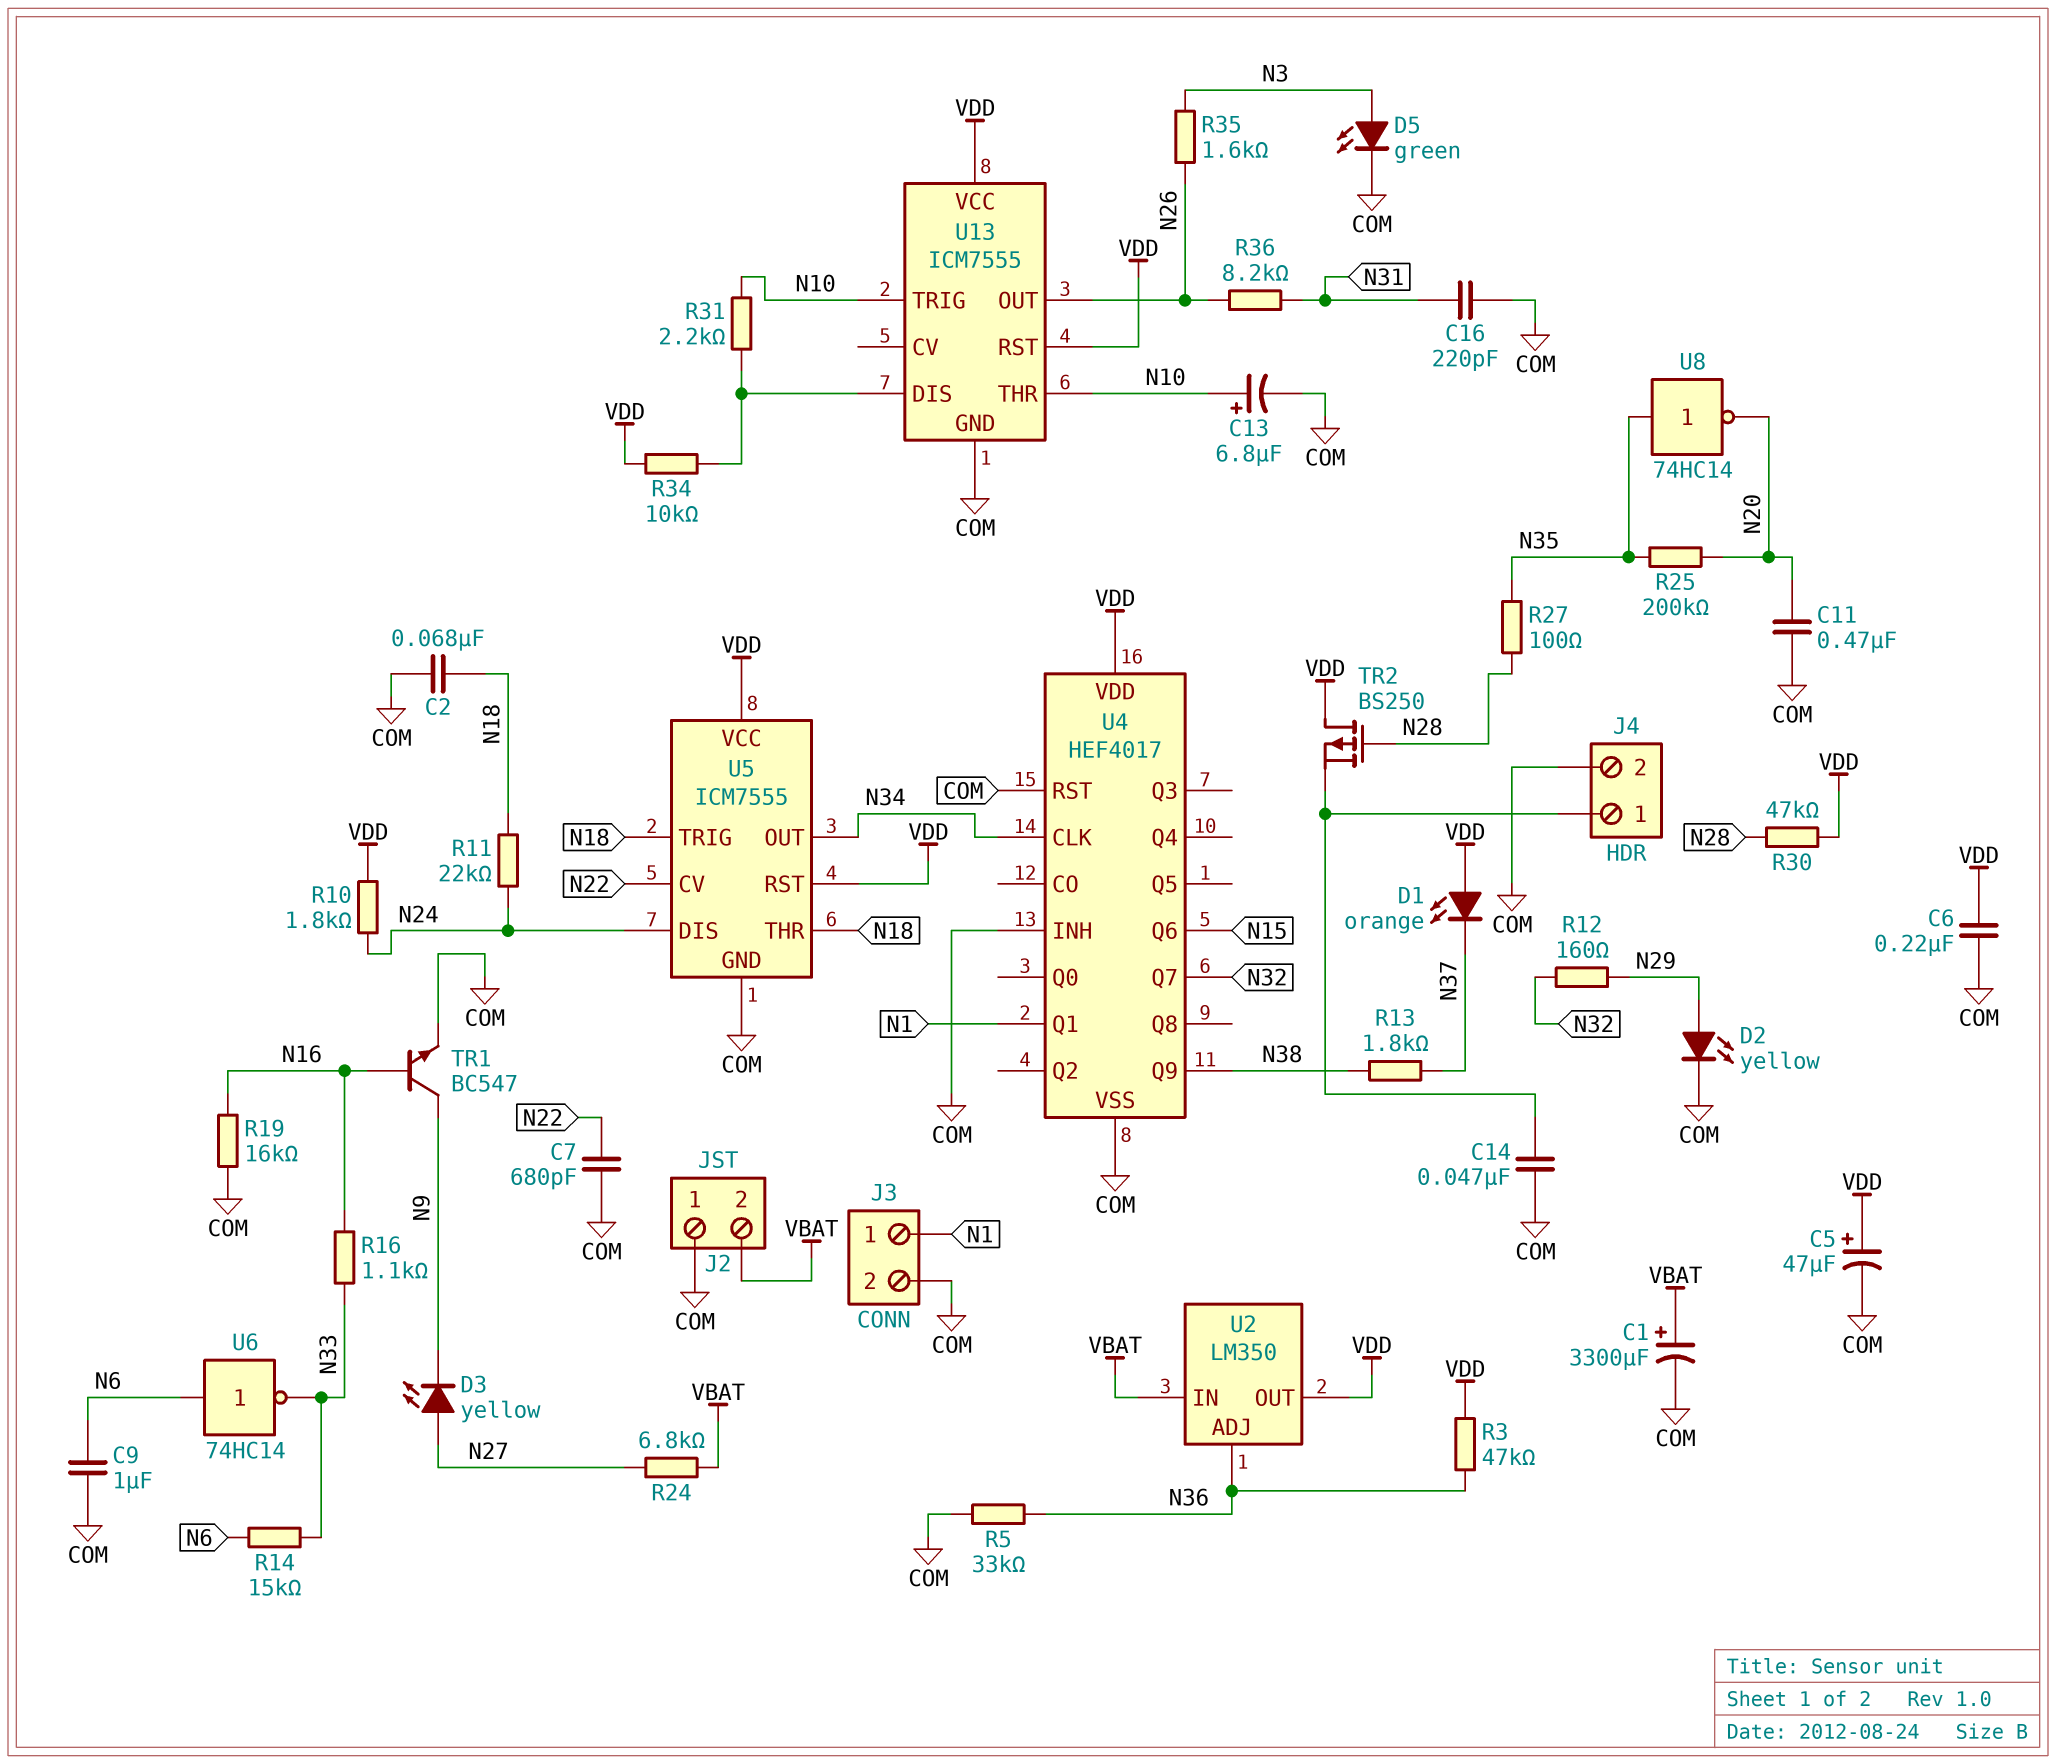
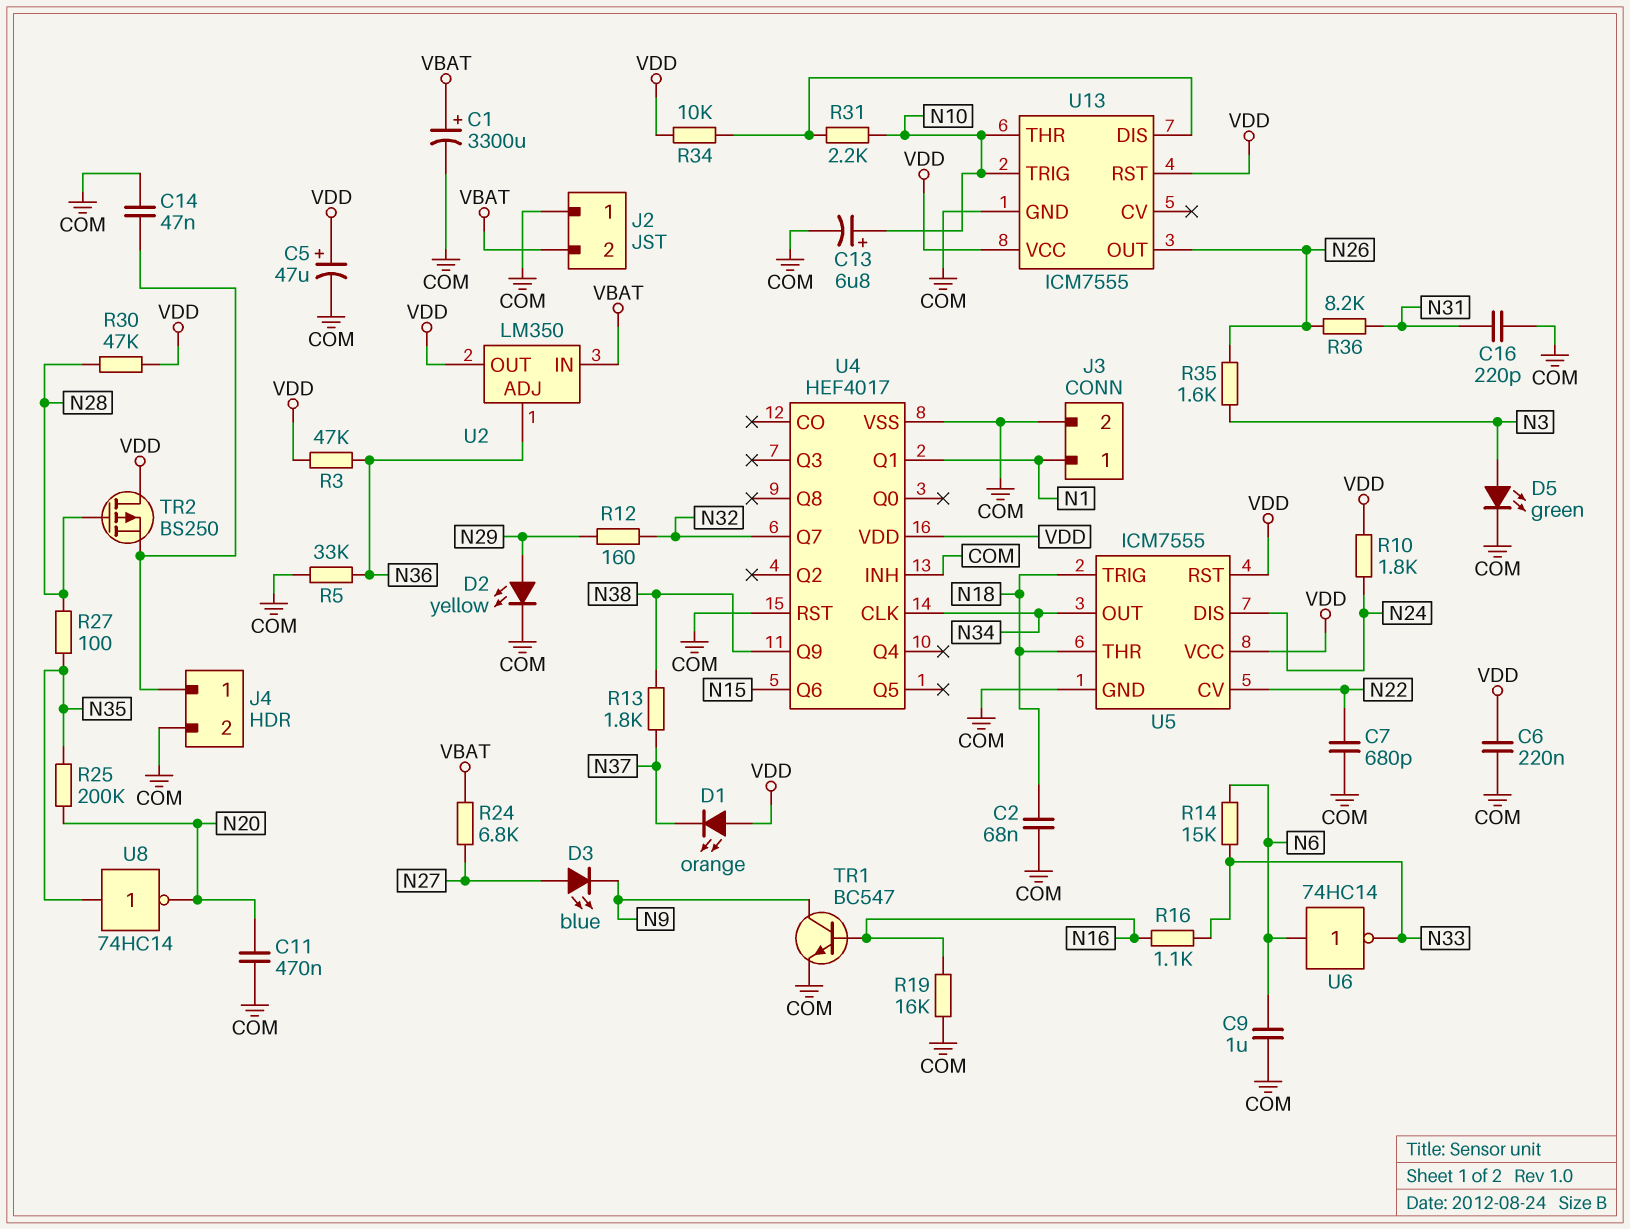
D3: LED yellow (A N27, K N9) -> LED blue (A N27, K N9)
R11: 22k (N18, N24) -> none

